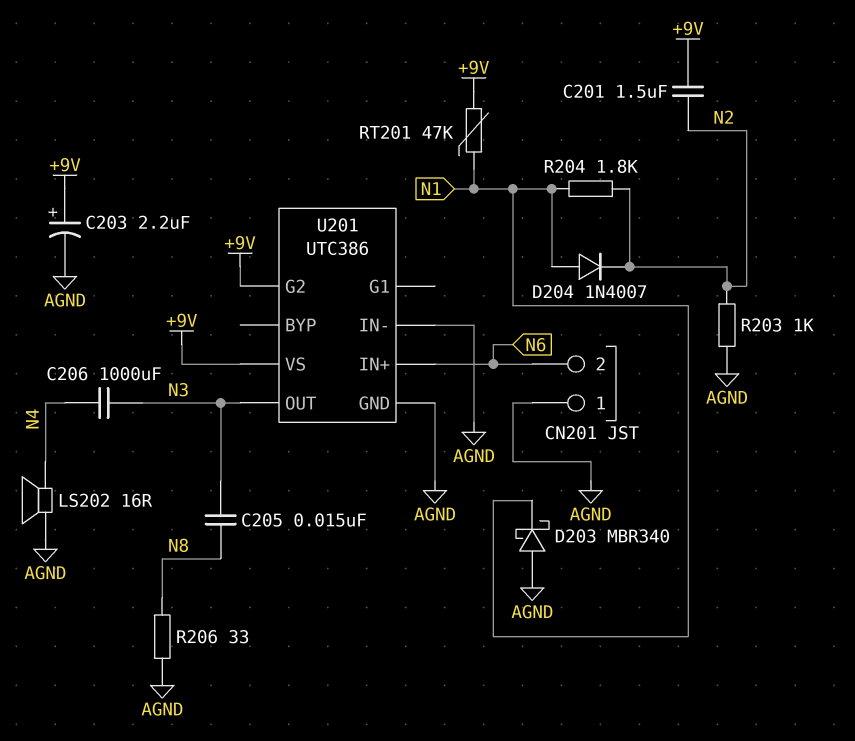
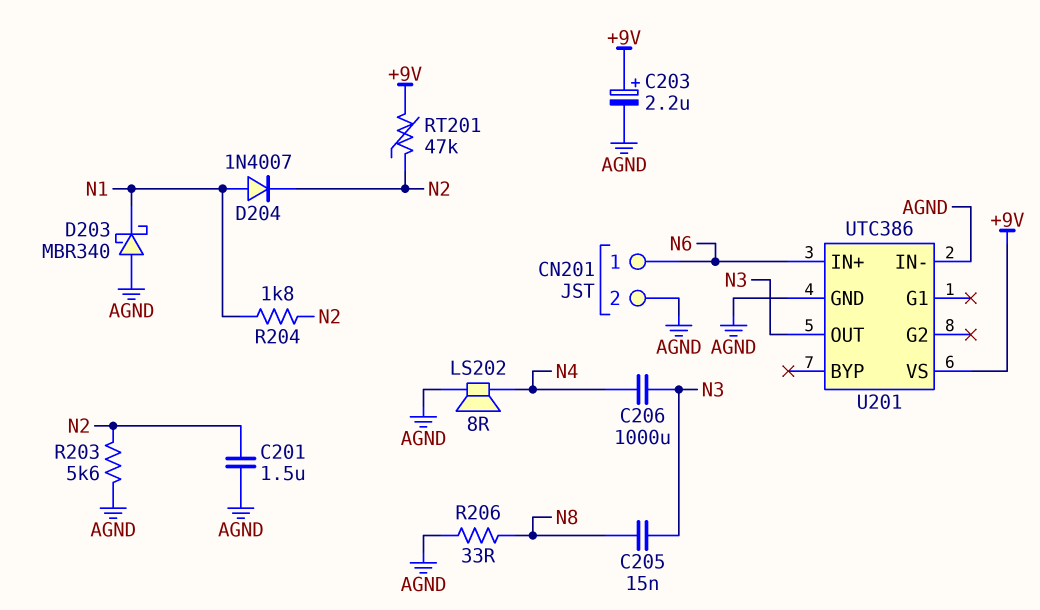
C201: 1.5uF (+9V, N2) -> 1.5uF (AGND, N2)
CN201 pin 1: AGND -> N6
CN201 pin 2: N6 -> AGND
LS202: speaker 16R (AGND, N4) -> speaker 8R (AGND, N4)
R203: 1k (AGND, N2) -> 5.6k (AGND, N2)
RT201: 47k (+9V, N1) -> 47k (+9V, N2)
U201 pin G2: +9V -> none

